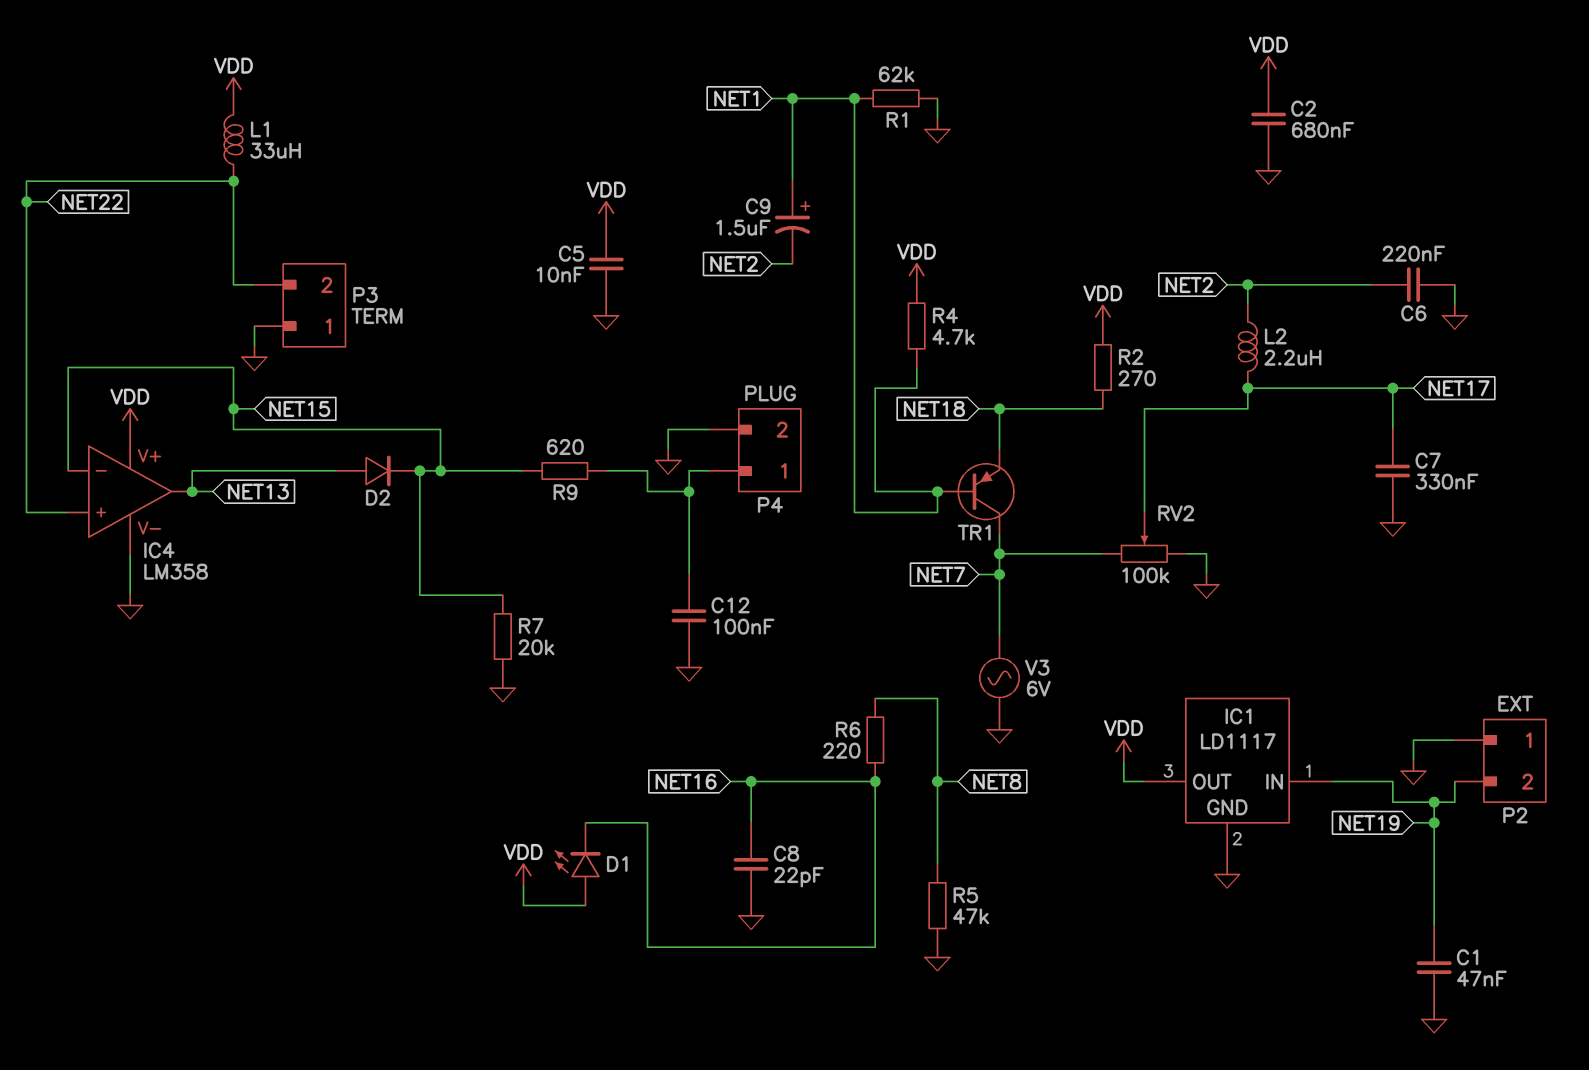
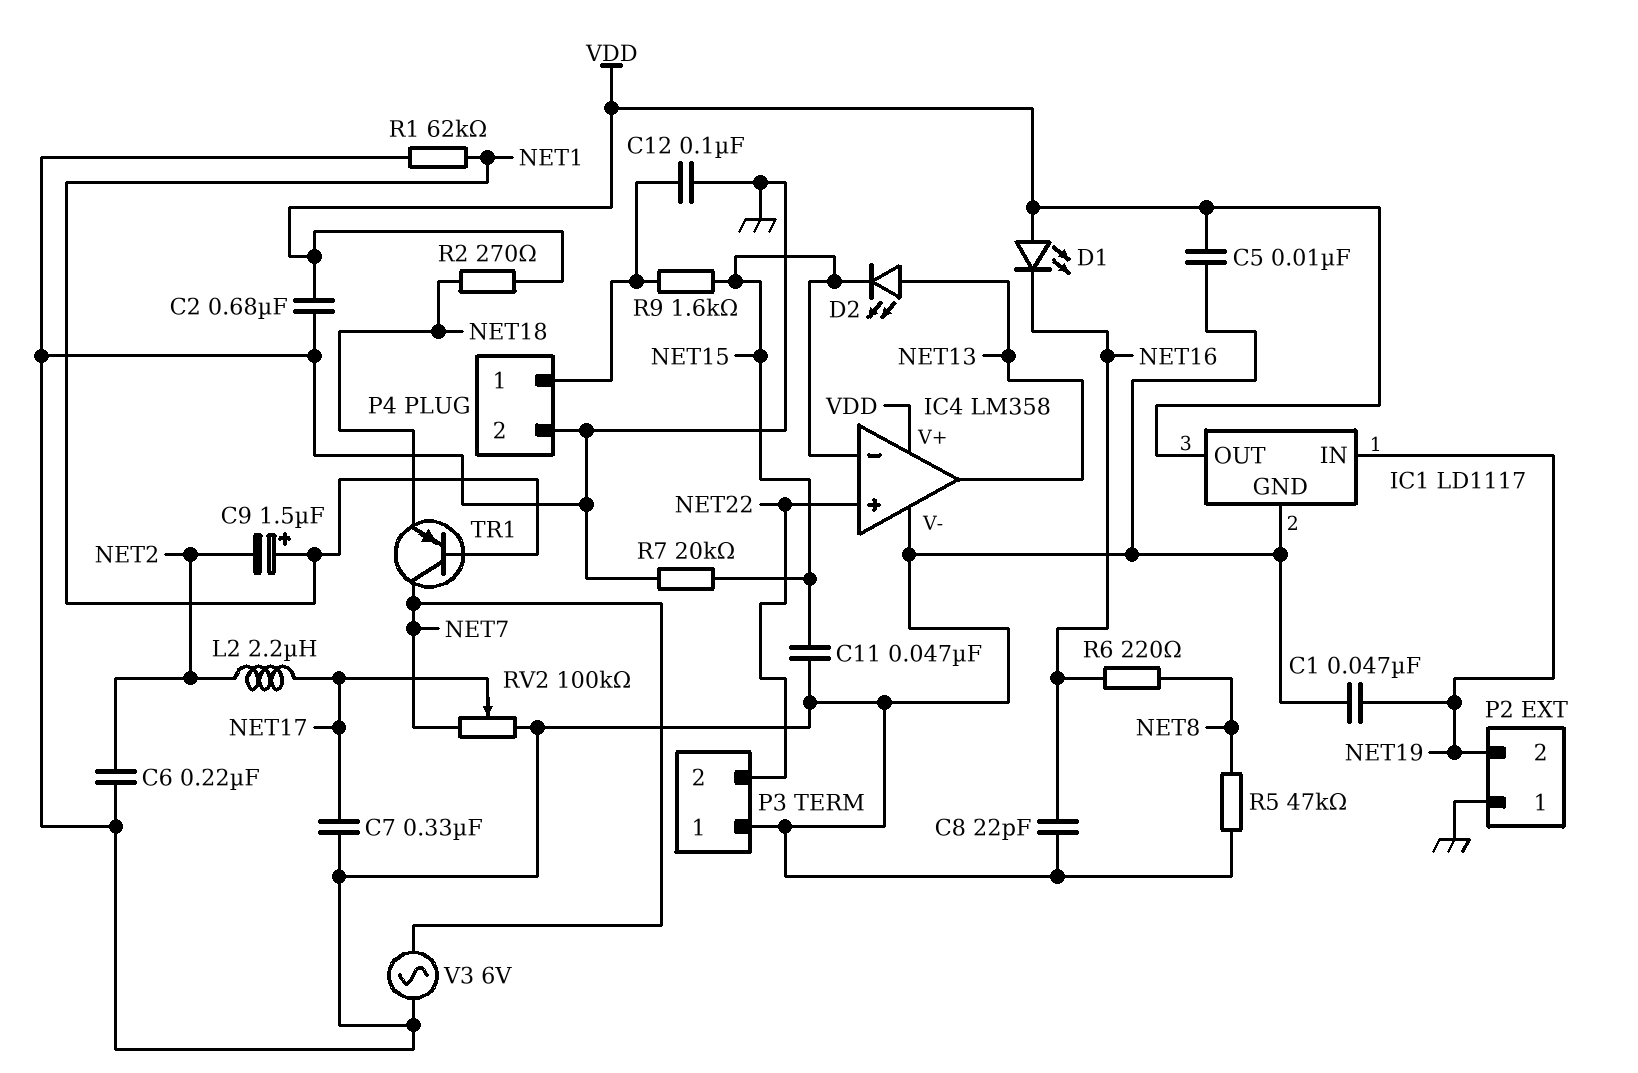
C11: none -> 47nF (GND, NET15)
D2: diode (A NET13, K NET15) -> LED (A NET13, K NET15)
L1: 33uH (NET22, VDD) -> none
R4: 4.7k (NET1, VDD) -> none
R9: 620 (NET15, P4/1) -> 1.6k (NET15, P4/1)

